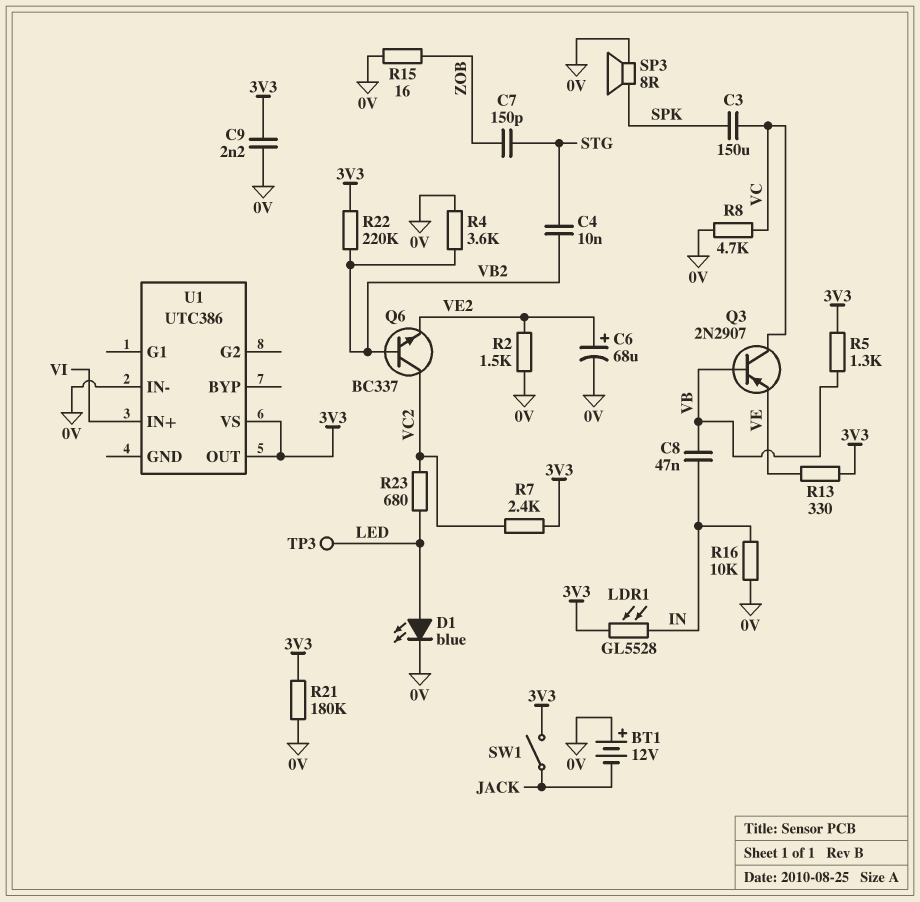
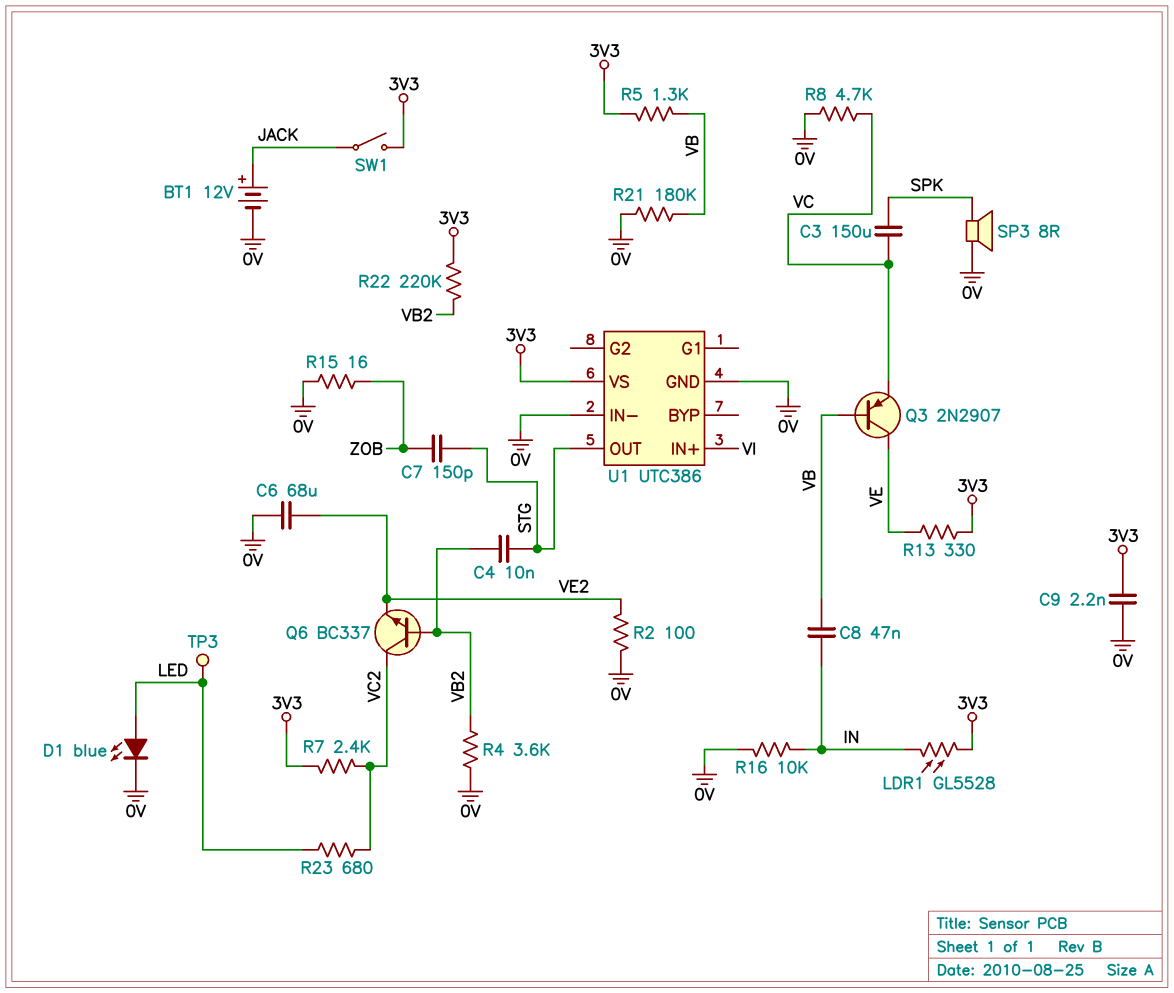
BT1: 12V (plus 0V, minus JACK) -> 12V (plus JACK, minus 0V)
C6: 68uF (plus VE2, minus 0V) -> 68uF (0V, VE2)
Q3: PNP 2N2907 (B VB, C VC, E VE) -> PNP 2N2907 (B VB, C VE, E VC)
R2: 1.5k (0V, VE2) -> 100 (0V, VE2)
R21: 180k (0V, 3V3) -> 180k (0V, VB)
U1 pin GND: none -> 0V
U1 pin OUT: 3V3 -> STG

